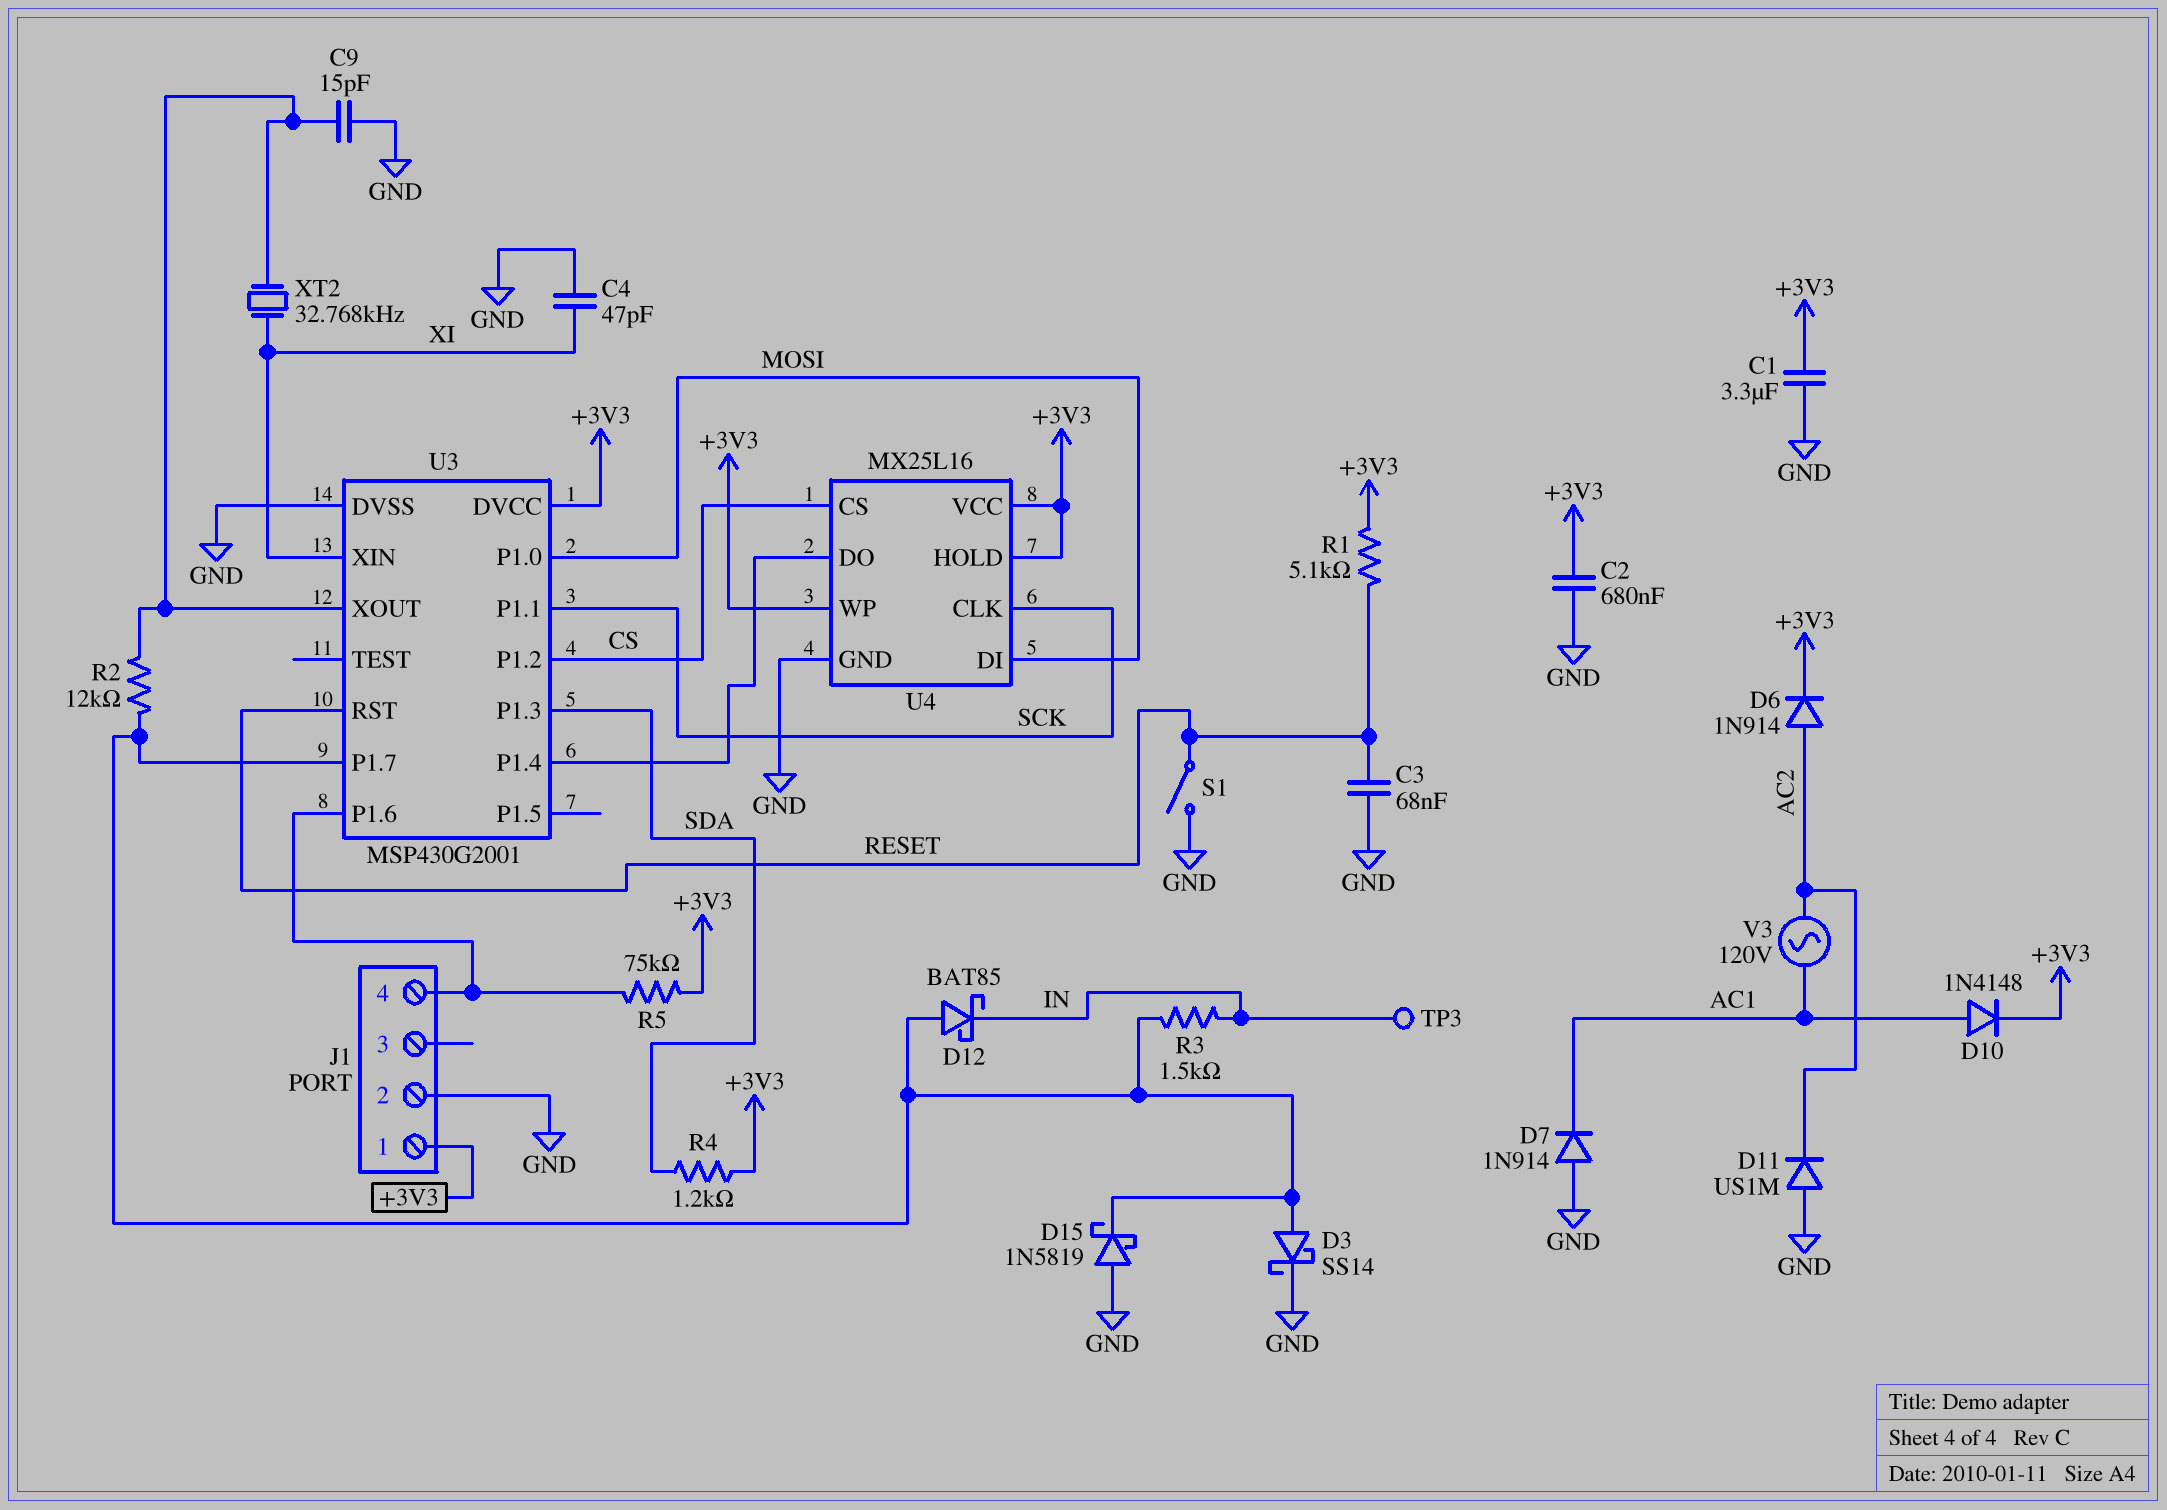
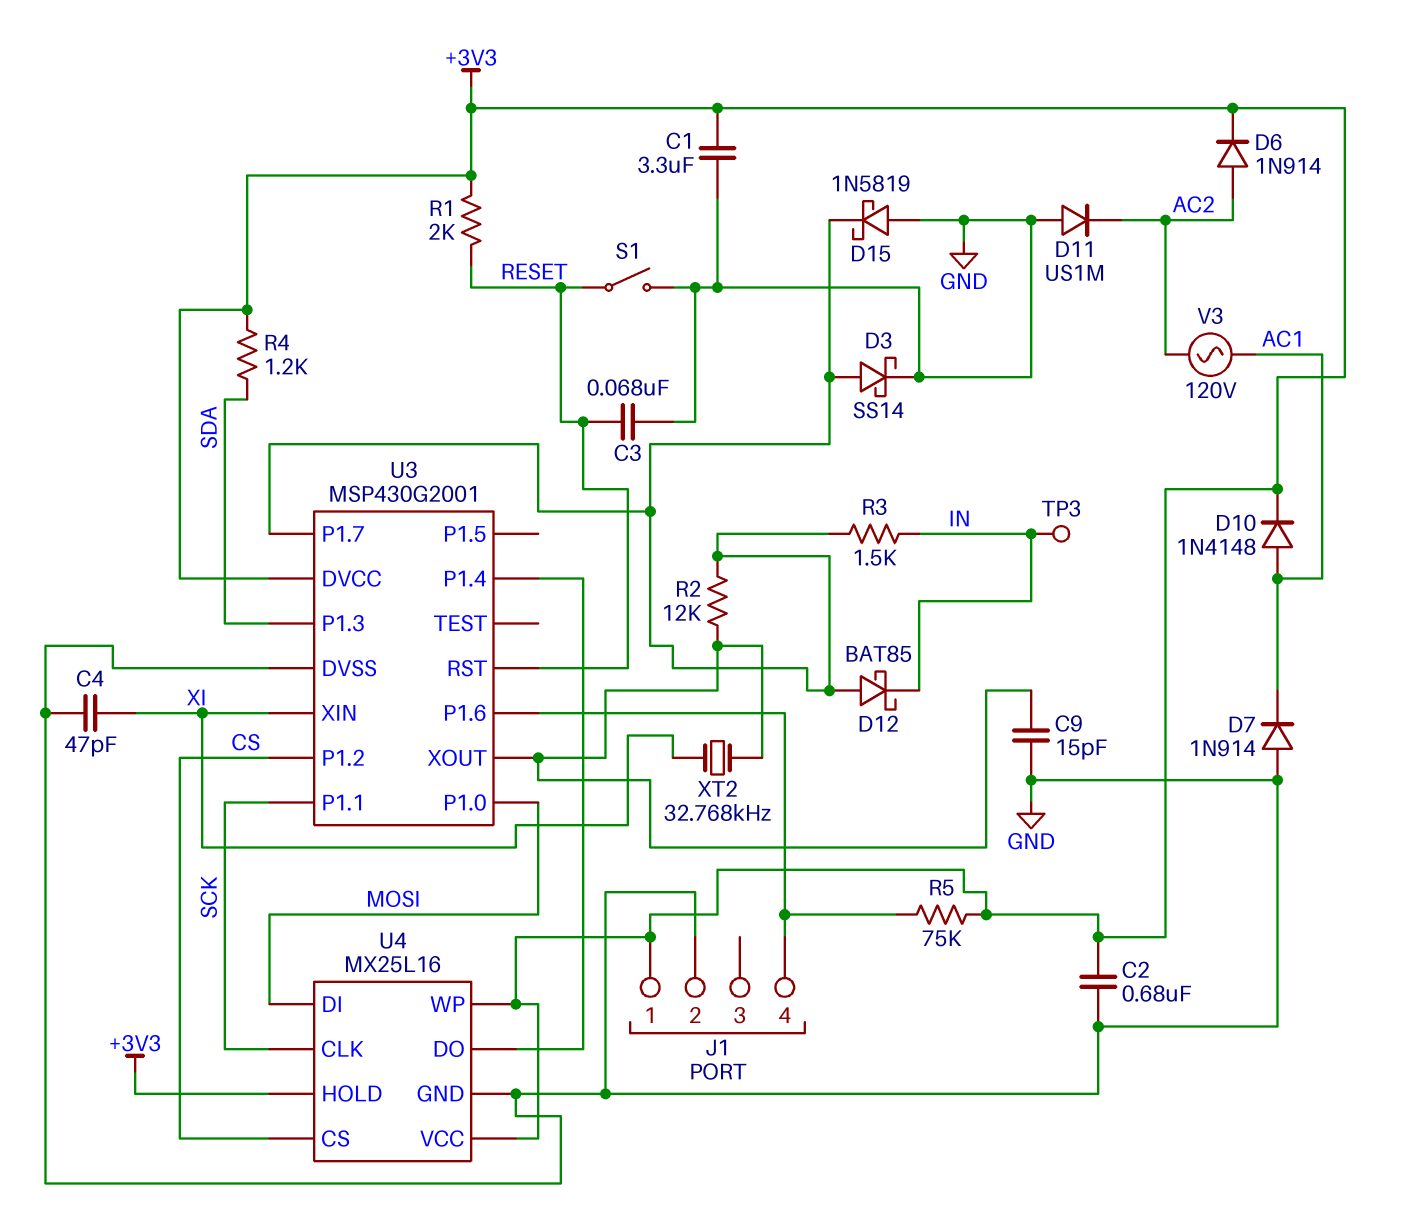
R1: 5.1k (+3V3, RESET) -> 2k (+3V3, RESET)

